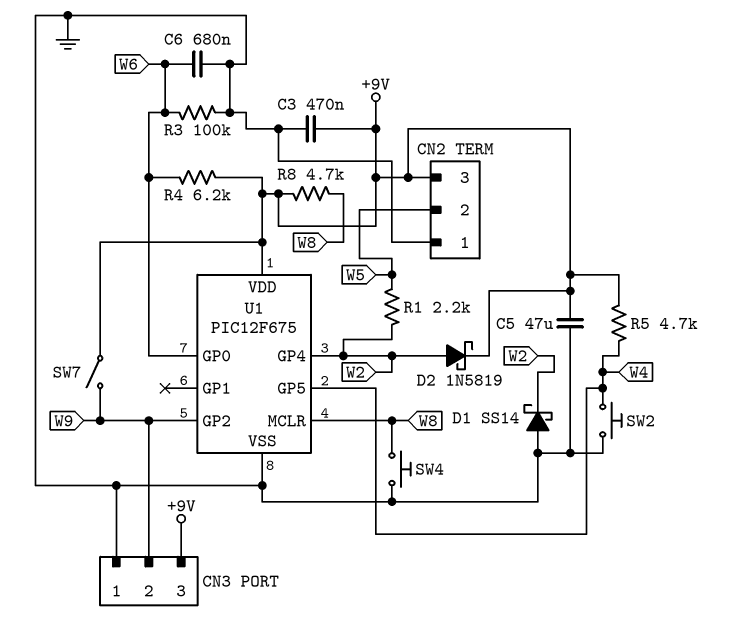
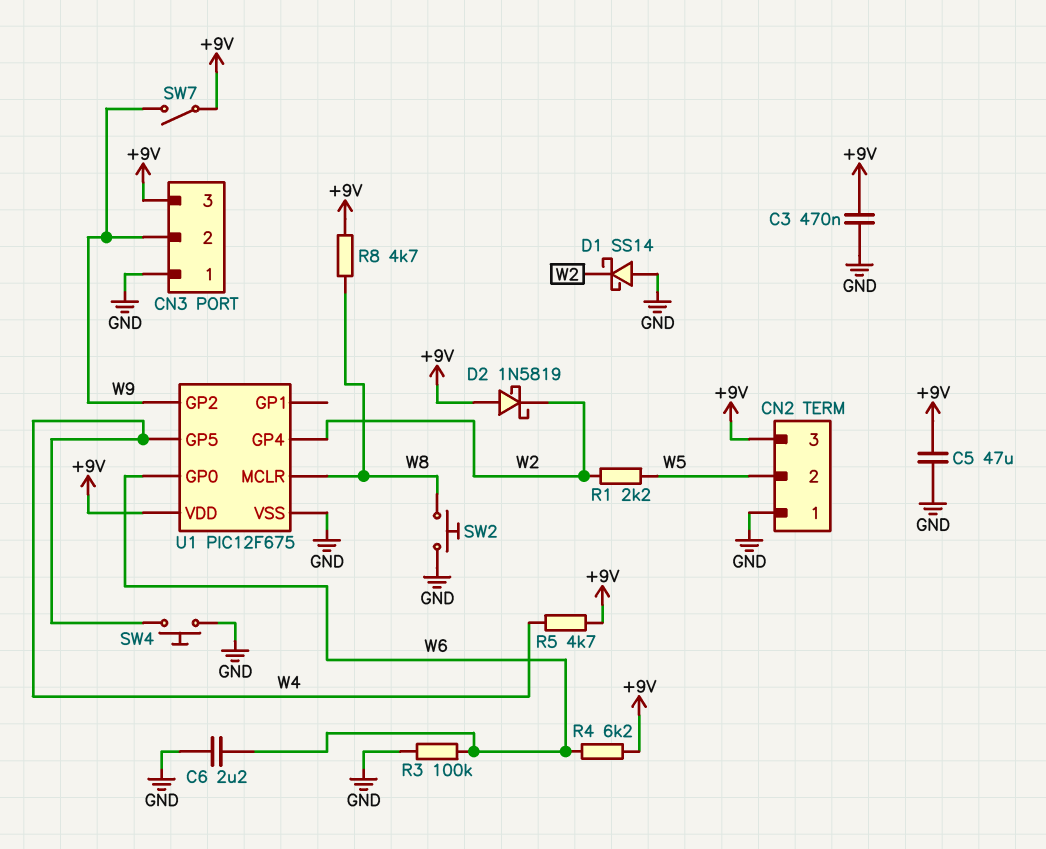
C6: 680nF (GND, W6) -> 2.2uF (GND, W6)
D2: schottky 1N5819 (A W2, K +9V) -> schottky 1N5819 (A +9V, K W2)
SW2: button (GND, W4) -> button (GND, W8)
SW4: button (GND, W8) -> button (GND, W4)

